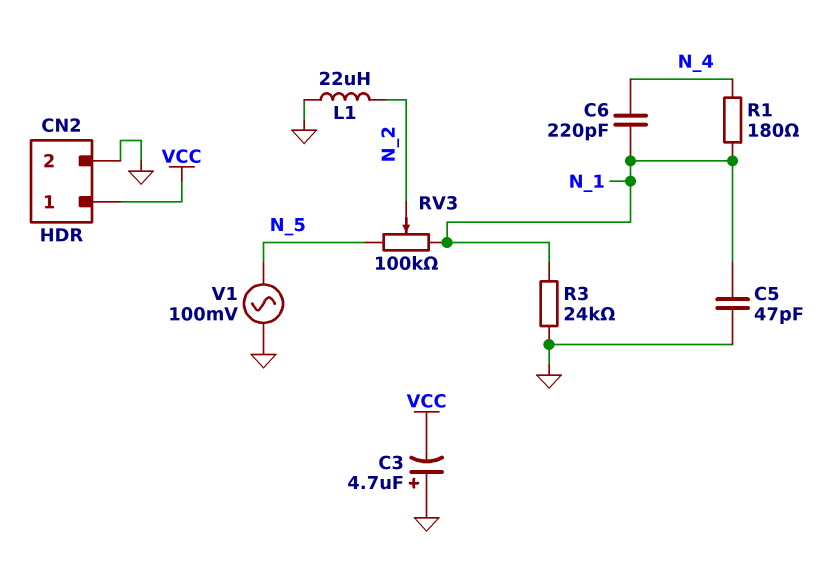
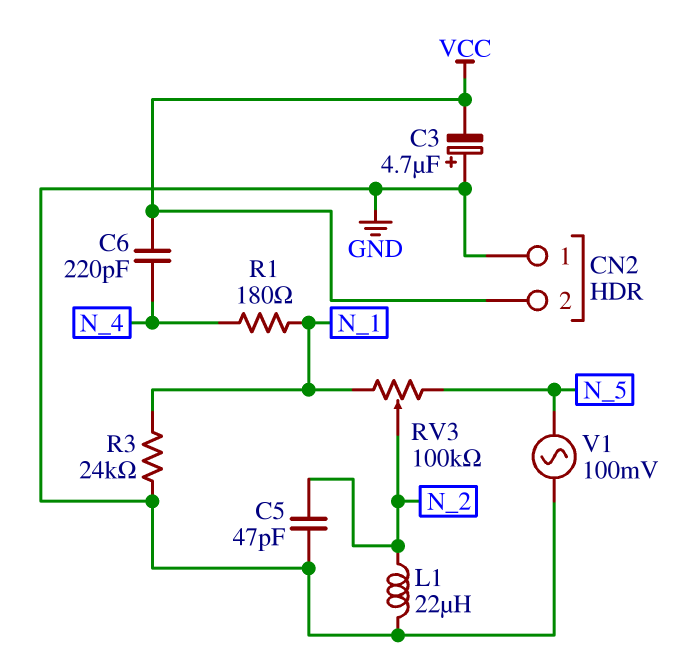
C5: 47pF (GND, N_1) -> 47pF (GND, N_2)
C6: 220pF (N_1, N_4) -> 220pF (N_4, VCC)
CN2 pin 1: VCC -> GND
CN2 pin 2: GND -> VCC

